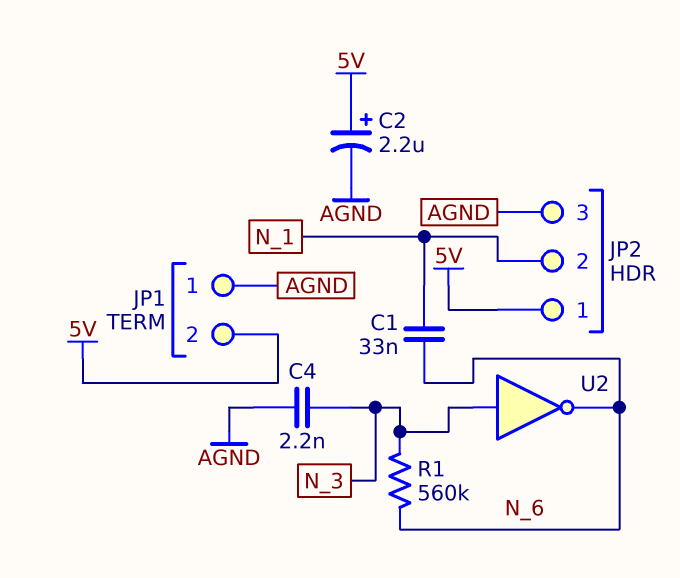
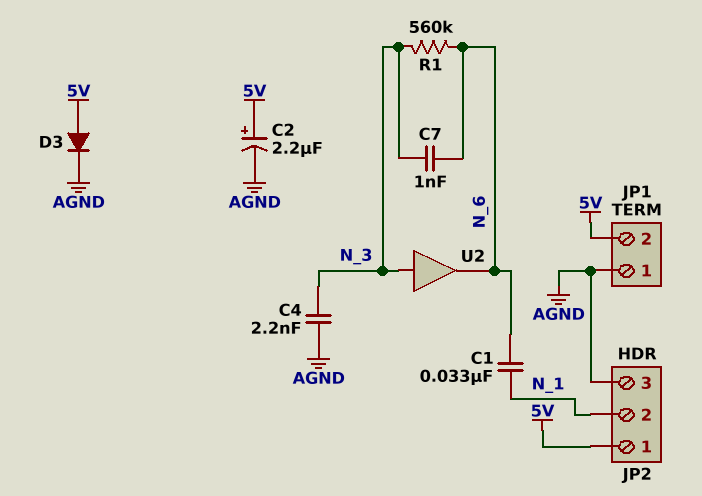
C7: none -> 1nF (N_3, N_6)
D3: none -> diode (A 5V, K AGND)
U2: NOT (in N_3, out N_6) -> buffer (in N_3, out N_6)

